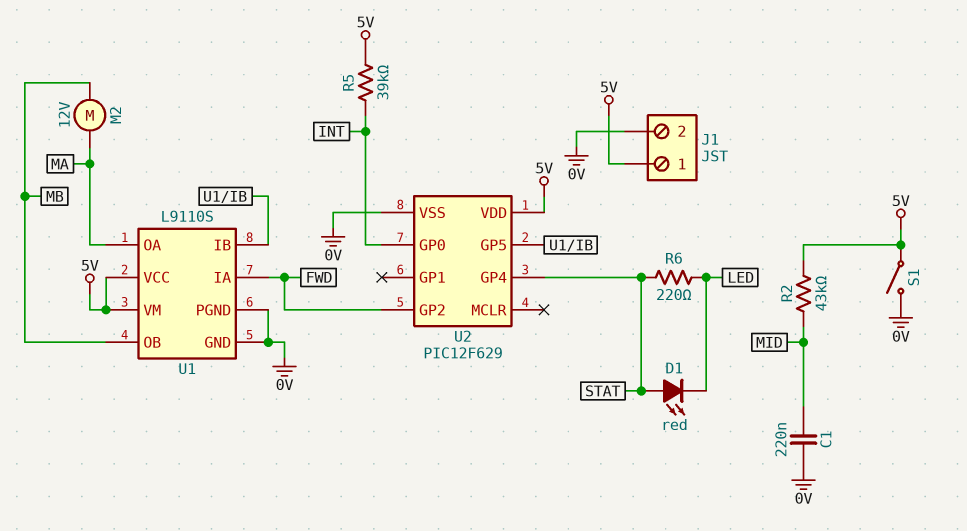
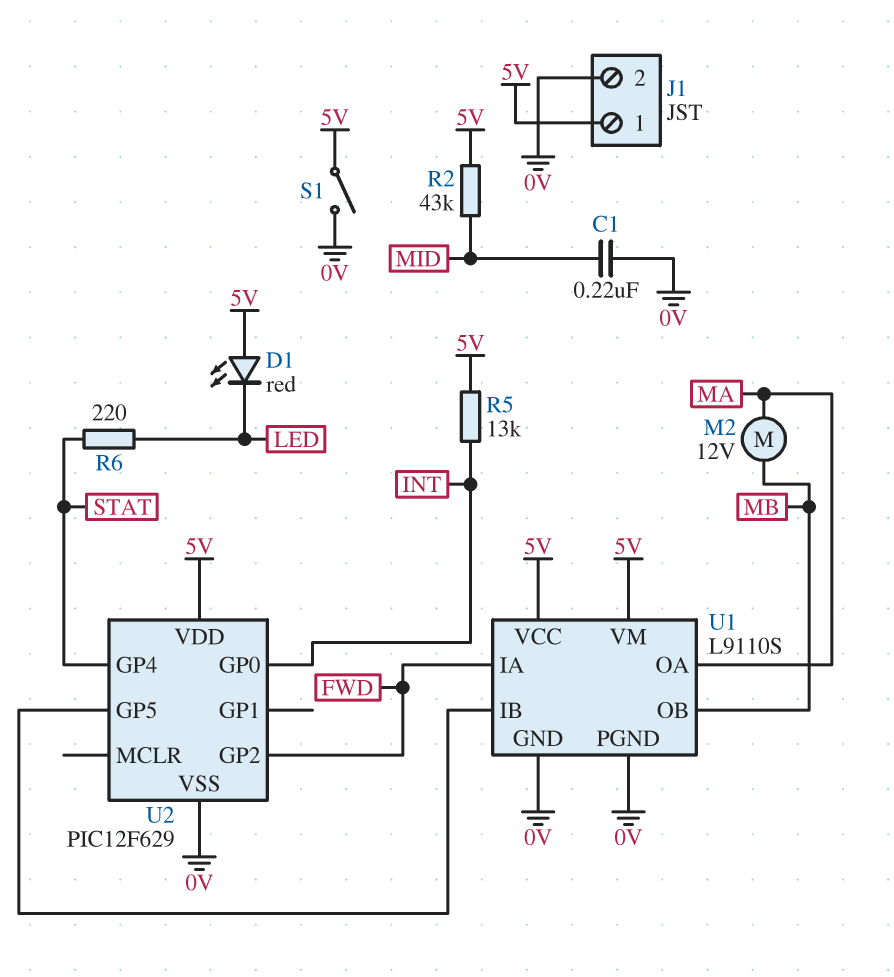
D1: LED red (A STAT, K LED) -> LED red (A 5V, K LED)
R5: 39k (5V, INT) -> 13k (5V, INT)

